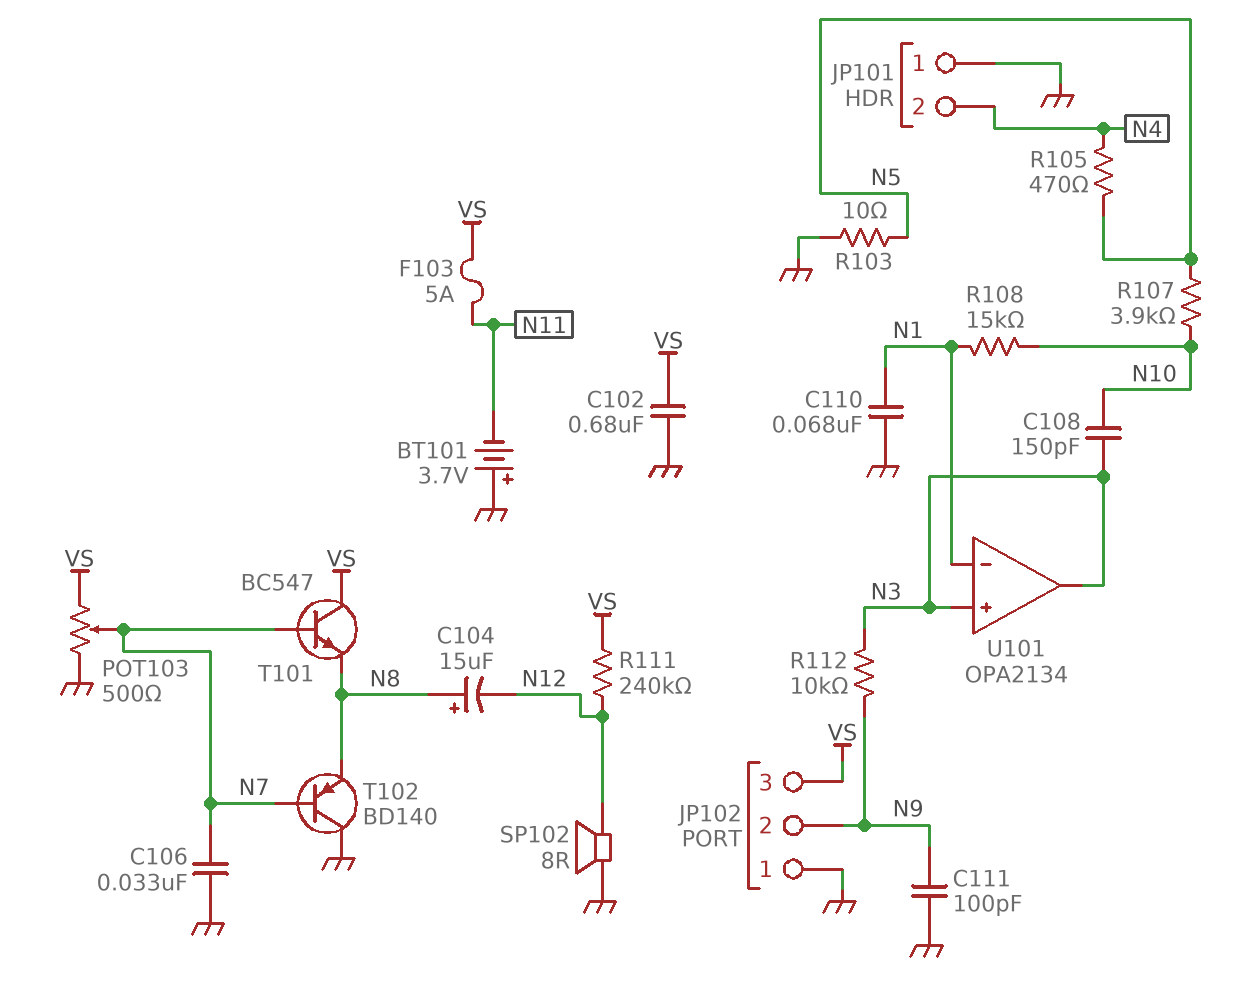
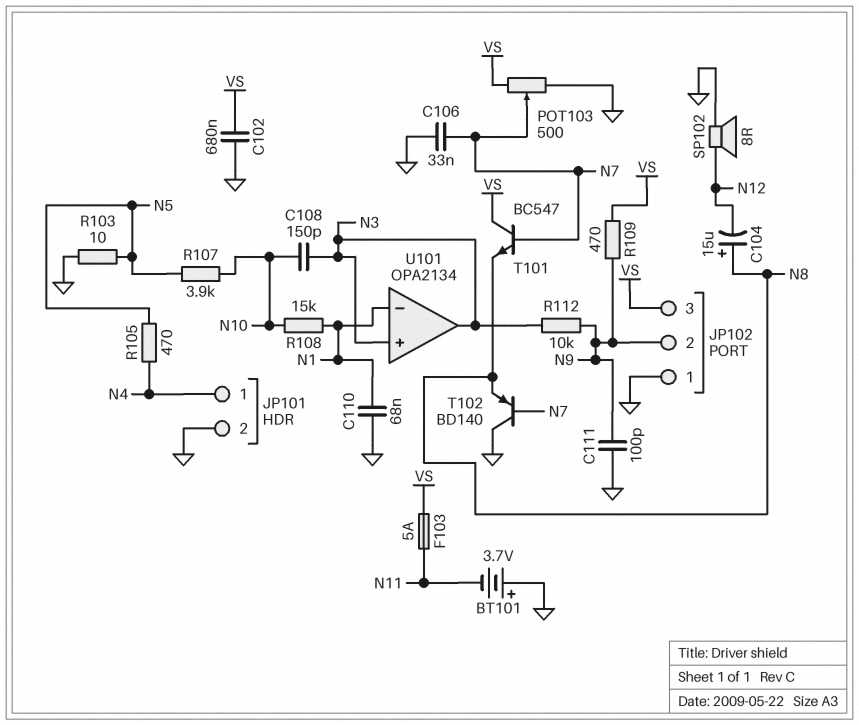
JP101 pin 1: GND -> N4
JP101 pin 2: N4 -> GND
R109: none -> 470 (N9, VS)
R111: 240k (N12, VS) -> none

